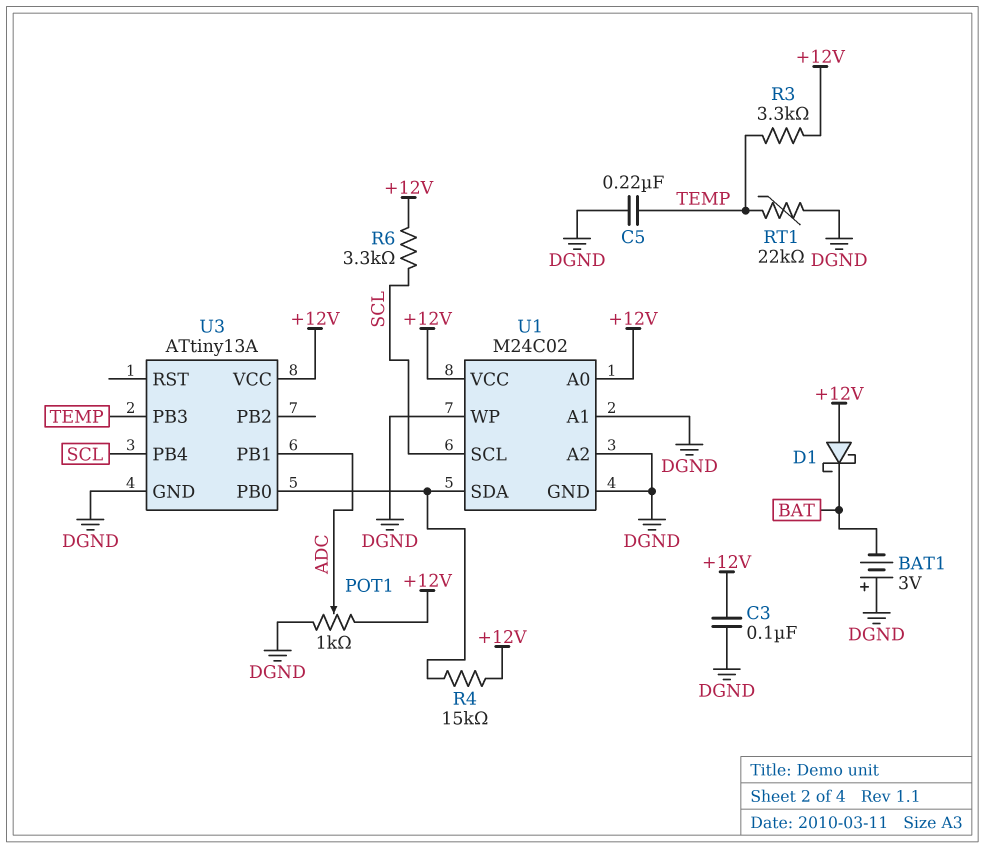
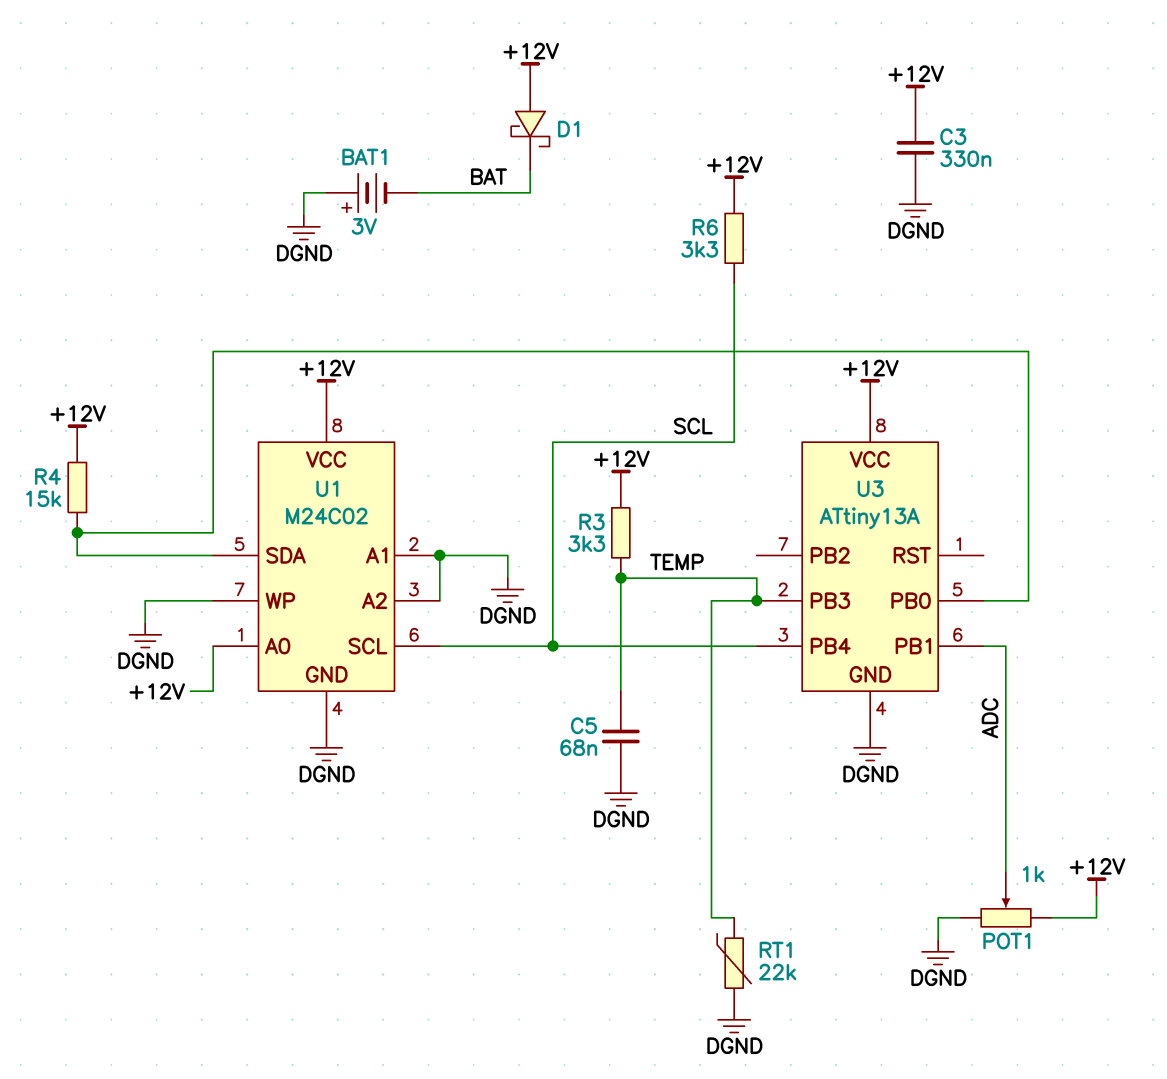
C3: 100nF (+12V, DGND) -> 330nF (+12V, DGND)
C5: 220nF (DGND, TEMP) -> 68nF (DGND, TEMP)

